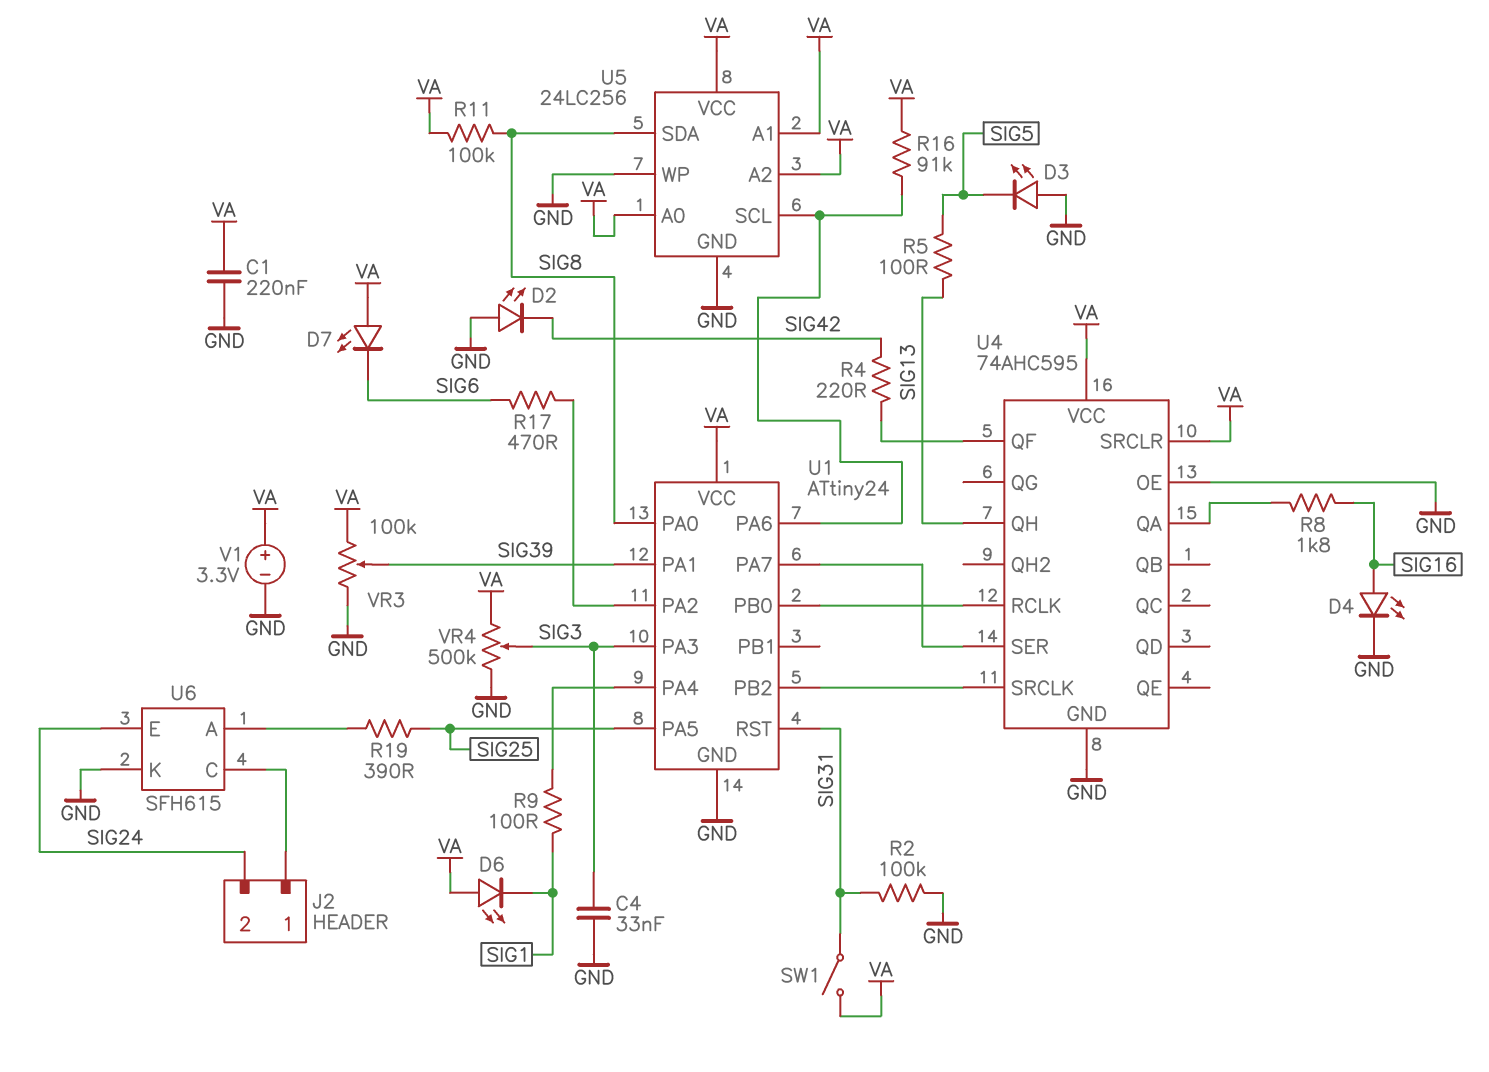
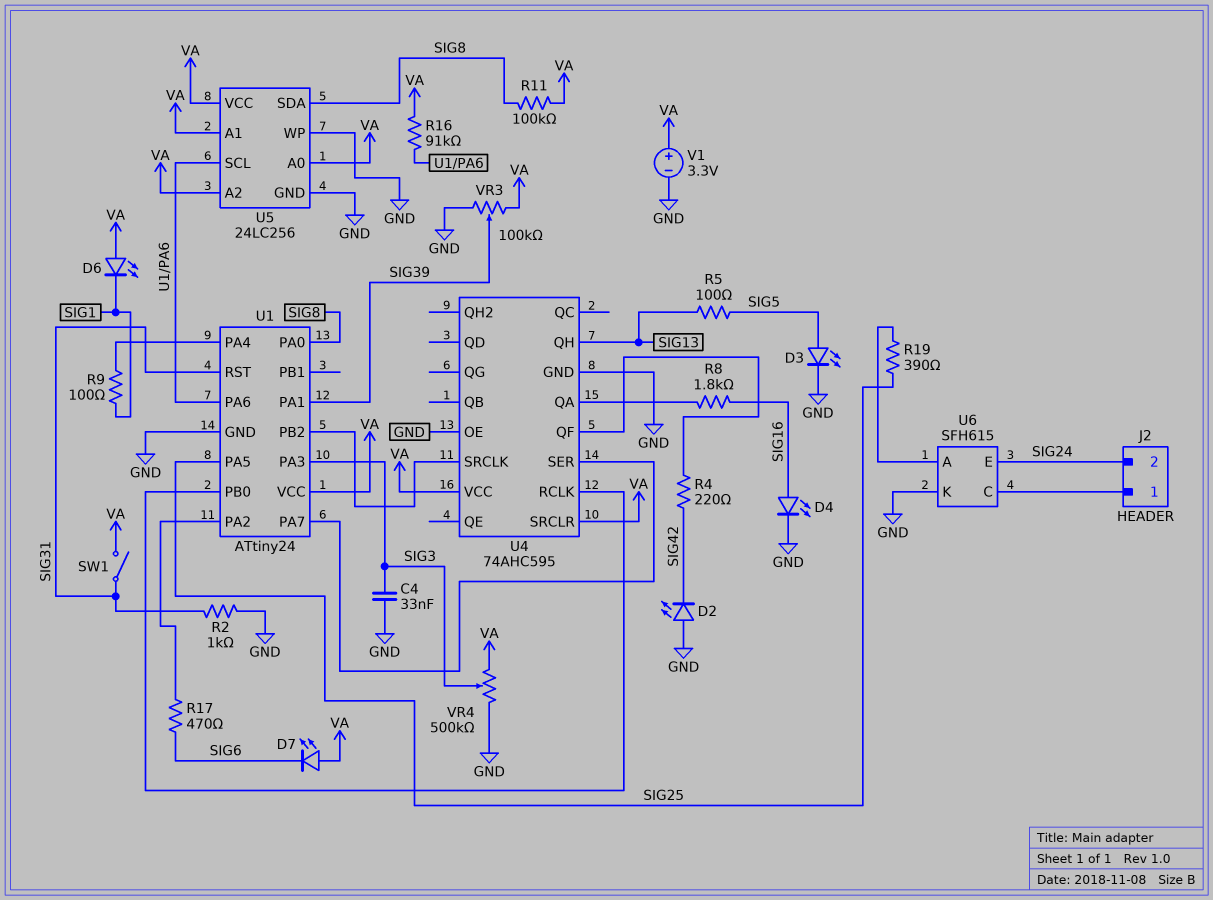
C1: 220nF (GND, VA) -> none
D3: LED (A GND, K SIG5) -> LED (A SIG5, K GND)
R2: 100k (GND, SIG31) -> 1k (GND, SIG31)

